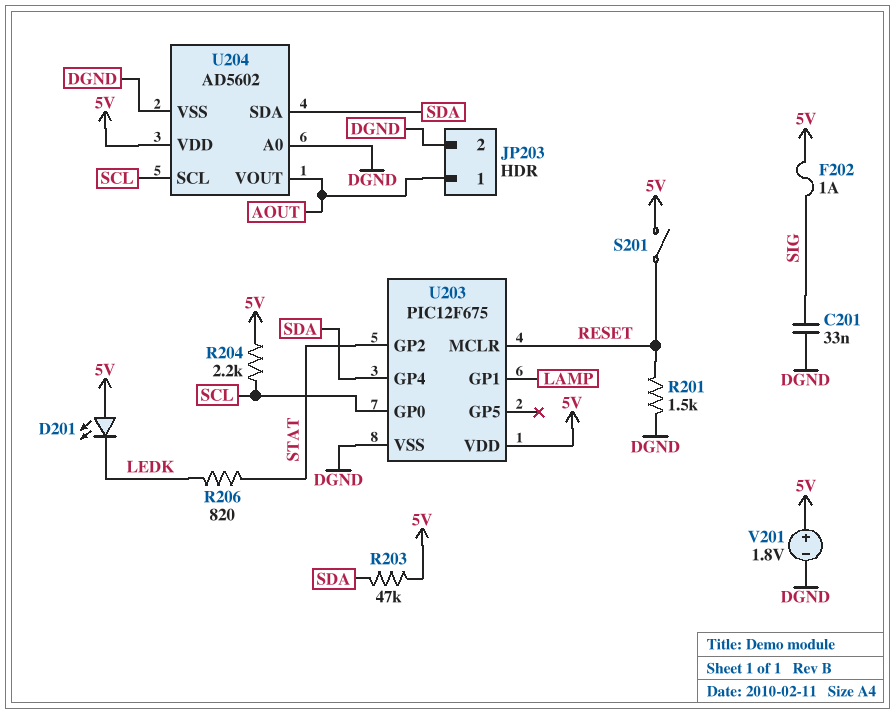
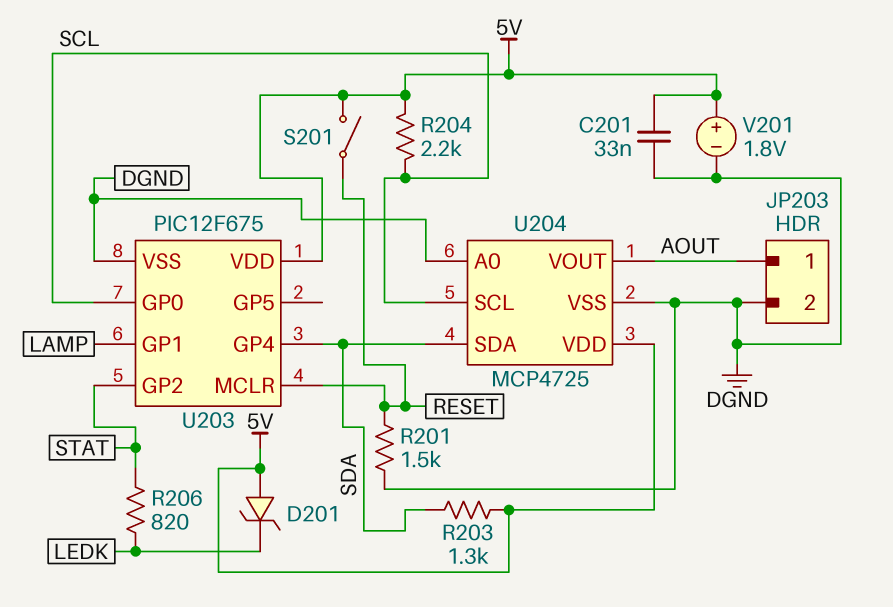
C201: 33nF (DGND, SIG) -> 33nF (5V, DGND)
D201: LED (A 5V, K LEDK) -> zener (A 5V, K LEDK)
F202: 1A (5V, SIG) -> none
R203: 47k (5V, SDA) -> 1.3k (5V, SDA)
U204: AD5602 -> MCP4725

